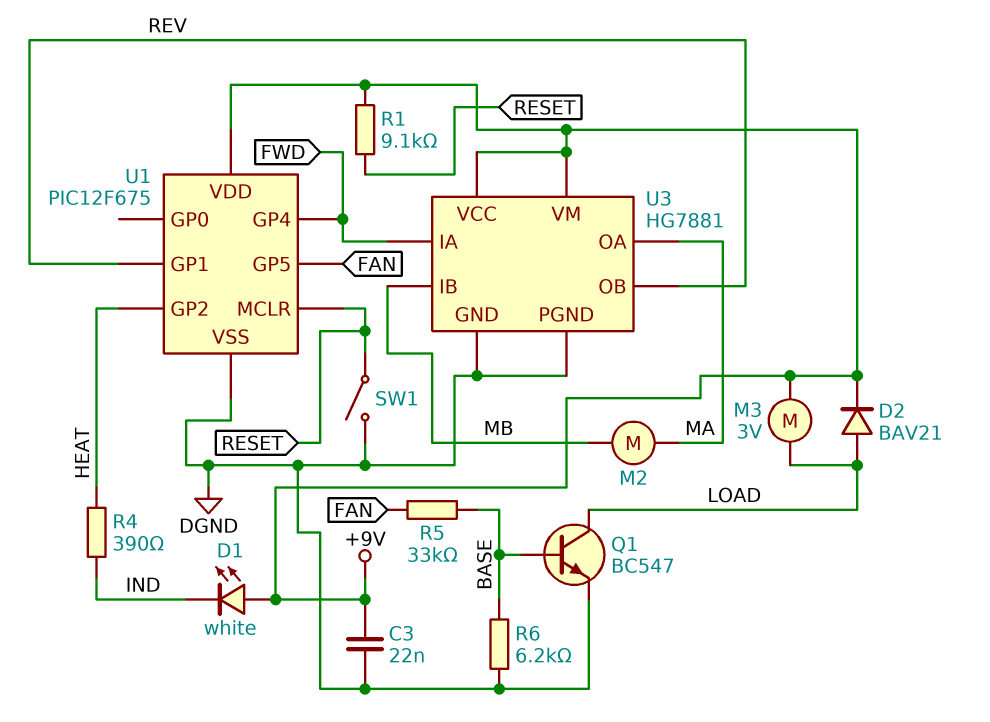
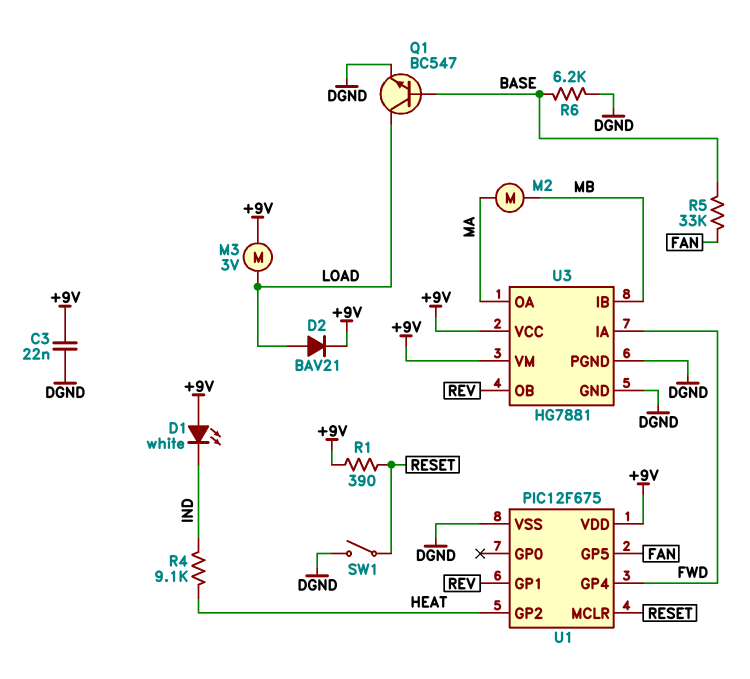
R1: 9.1k (+9V, RESET) -> 390 (+9V, RESET)
R4: 390 (HEAT, IND) -> 9.1k (HEAT, IND)

